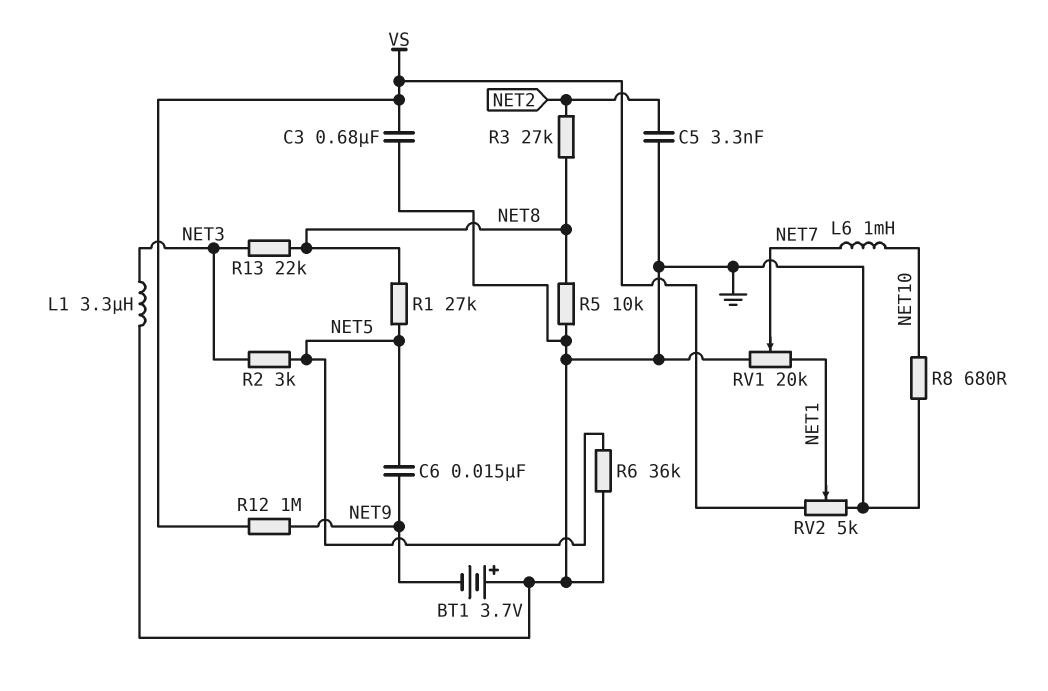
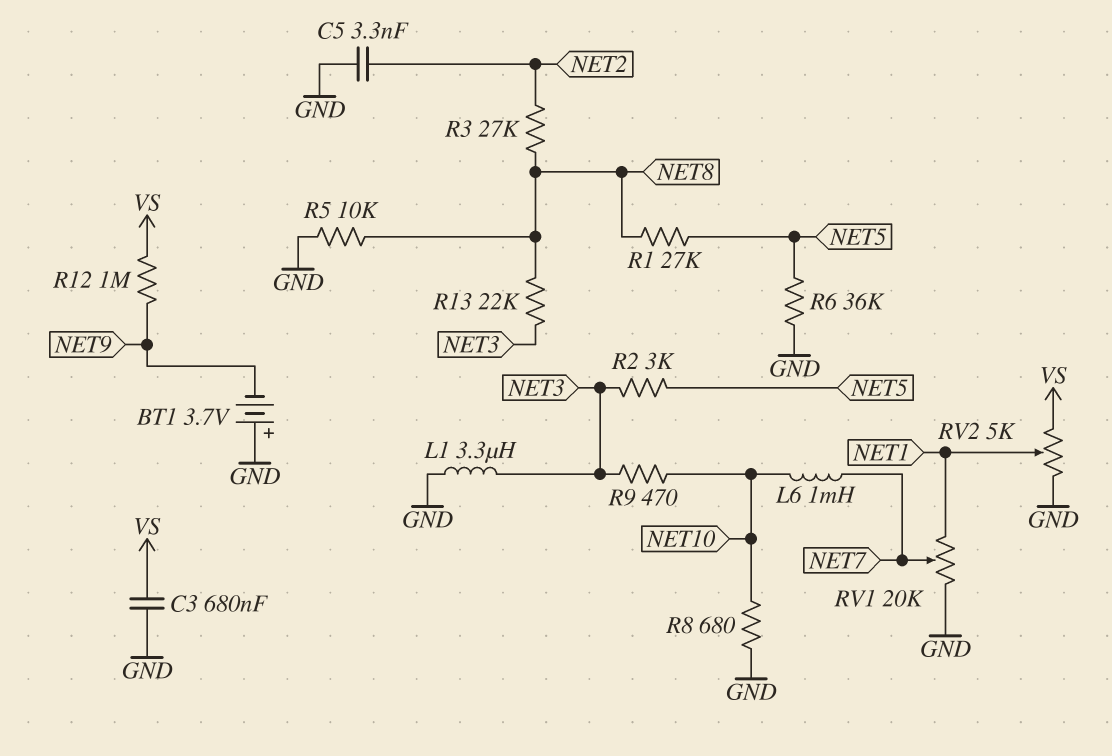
C6: 15nF (NET5, NET9) -> none
R9: none -> 470 (NET3, NET10)

